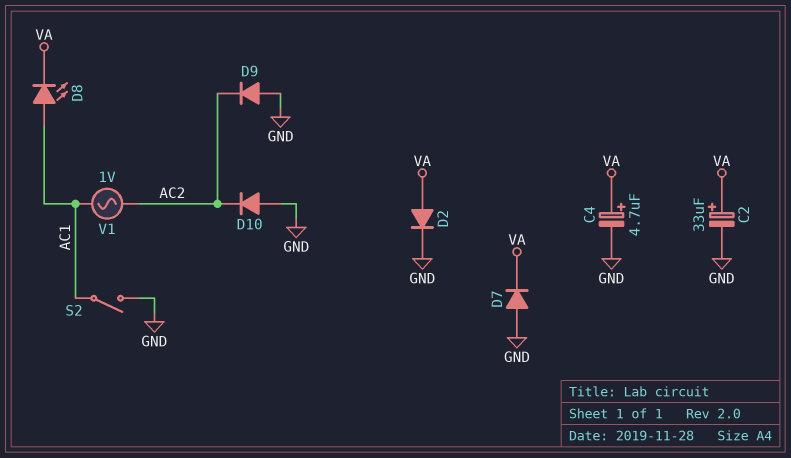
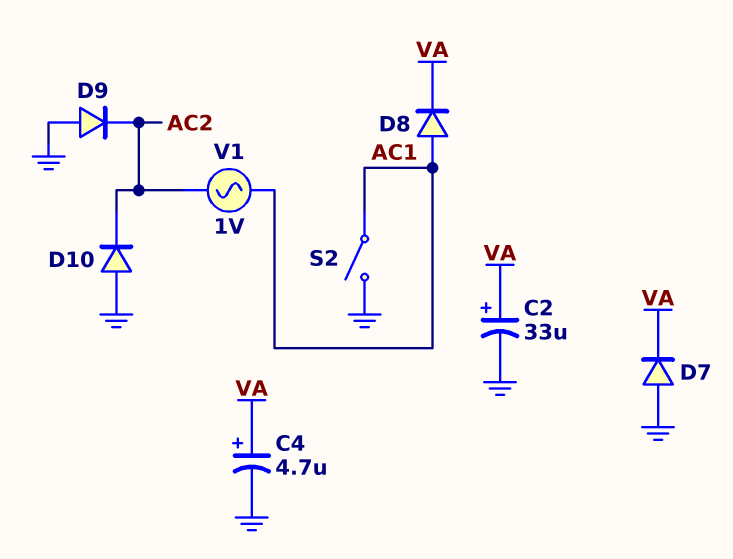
D2: diode (A VA, K GND) -> none
D8: LED (A AC1, K VA) -> diode (A AC1, K VA)

